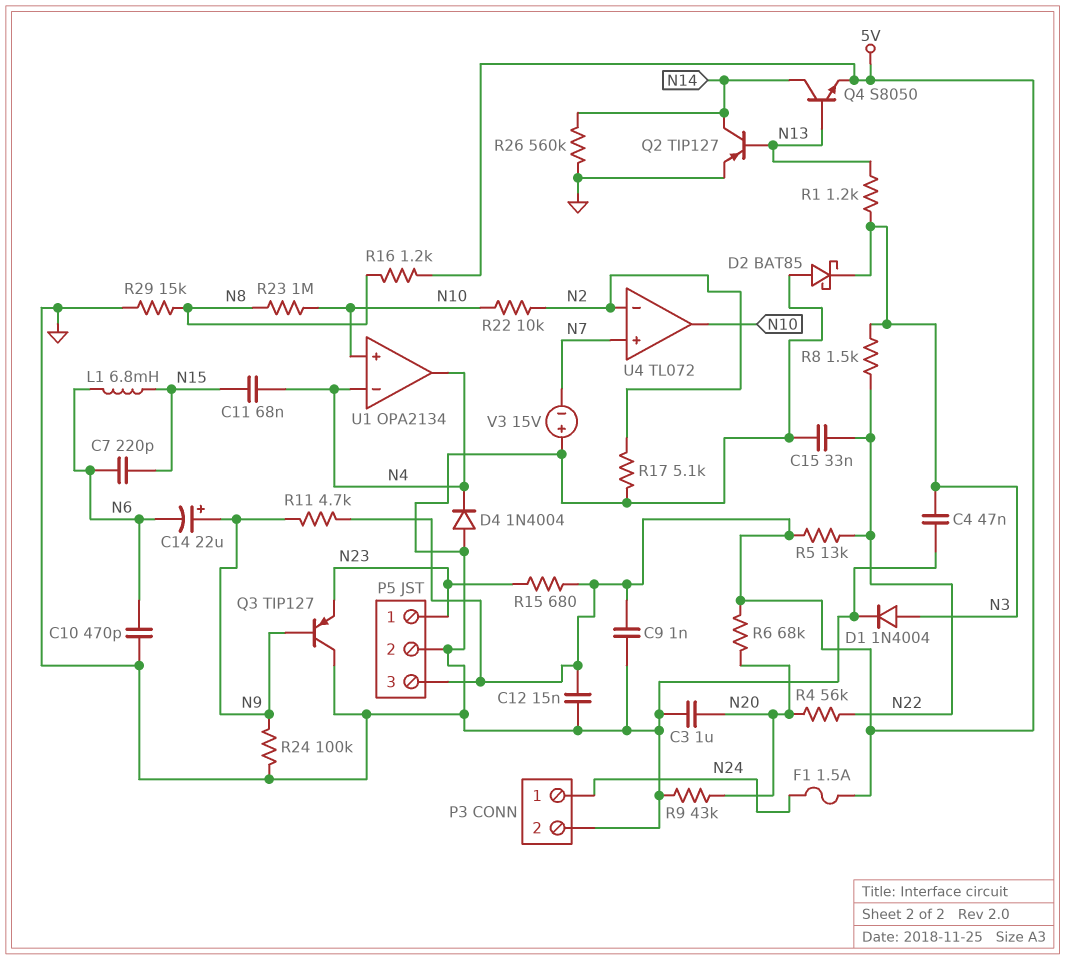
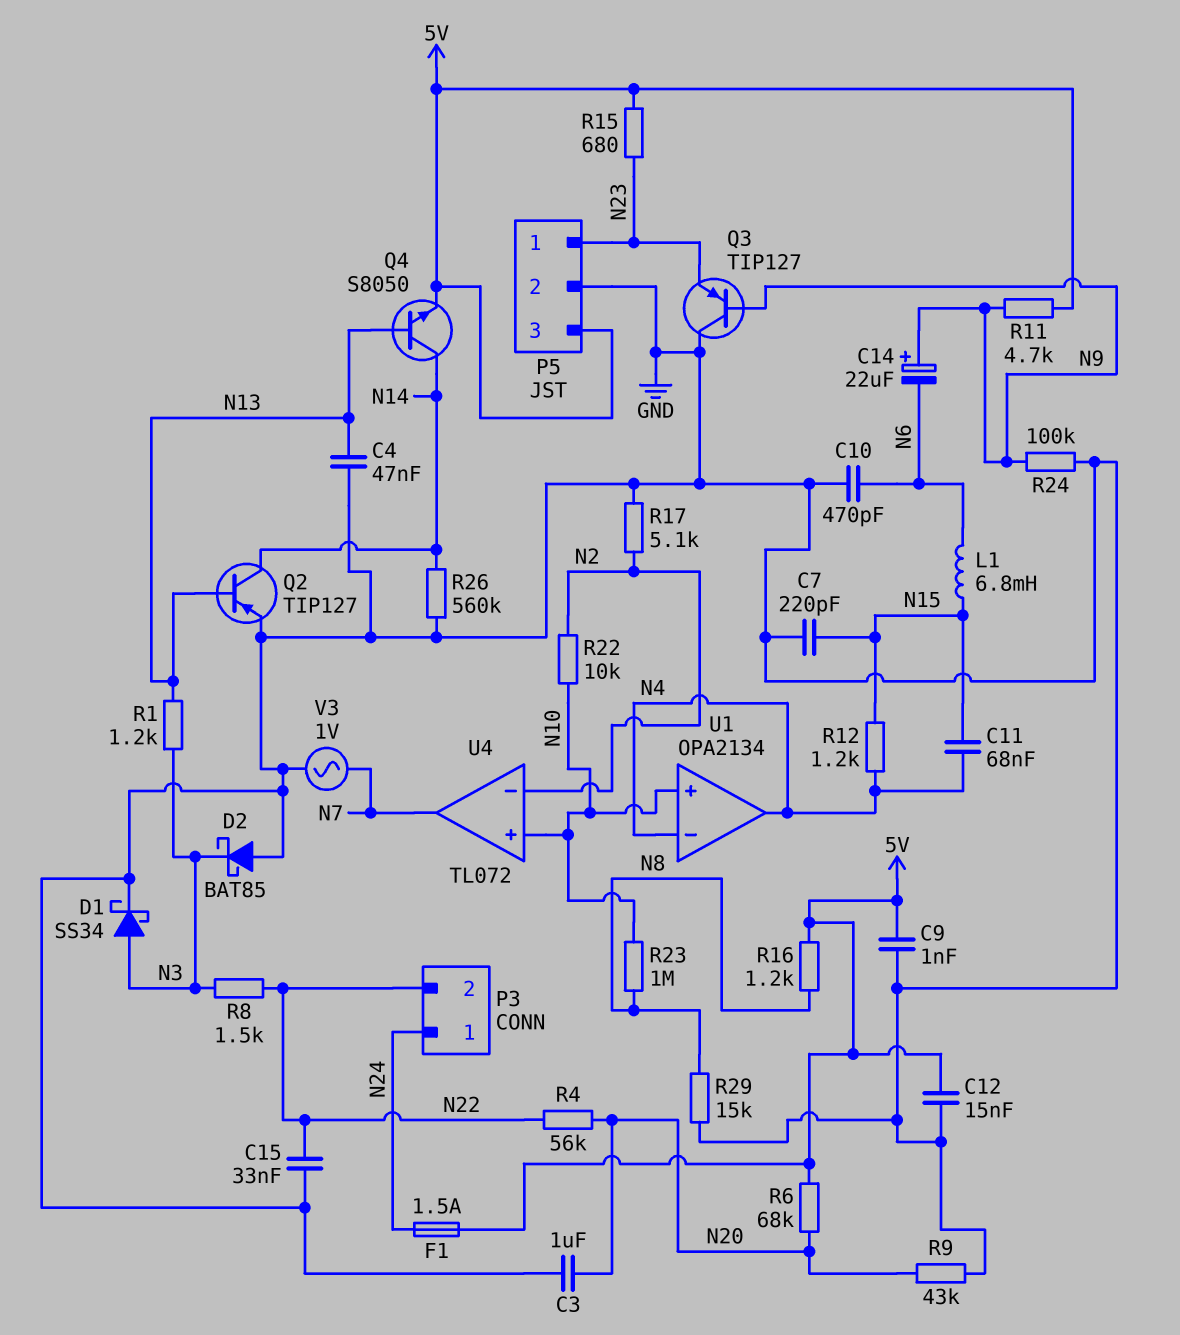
C4: 47nF (GND, N3) -> 47nF (GND, N13)
C7: 220pF (N6, N15) -> 220pF (GND, N15)
D1: diode 1N4004 (A N3, K GND) -> schottky SS34 (A N3, K GND)
D4: diode 1N4004 (A GND, K N4) -> none
P3 pin 2: GND -> N22
R5: 13k (5V, N22) -> none
R12: none -> 1.2k (N4, N15)
U4 pin in+: N7 -> N10
U4 pin out: N10 -> N7
V3: 15V (plus GND, minus N7) -> AC 1V (GND, N7)

